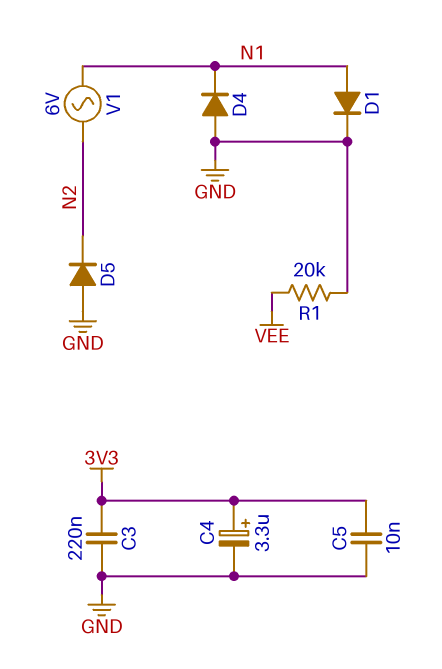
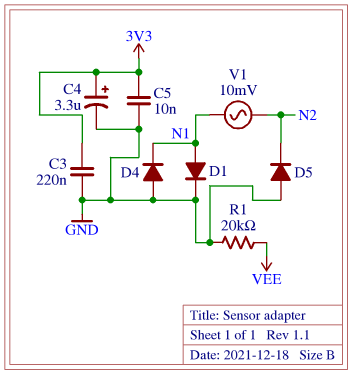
V1: AC 6V (N1, N2) -> AC 10mV (N1, N2)

